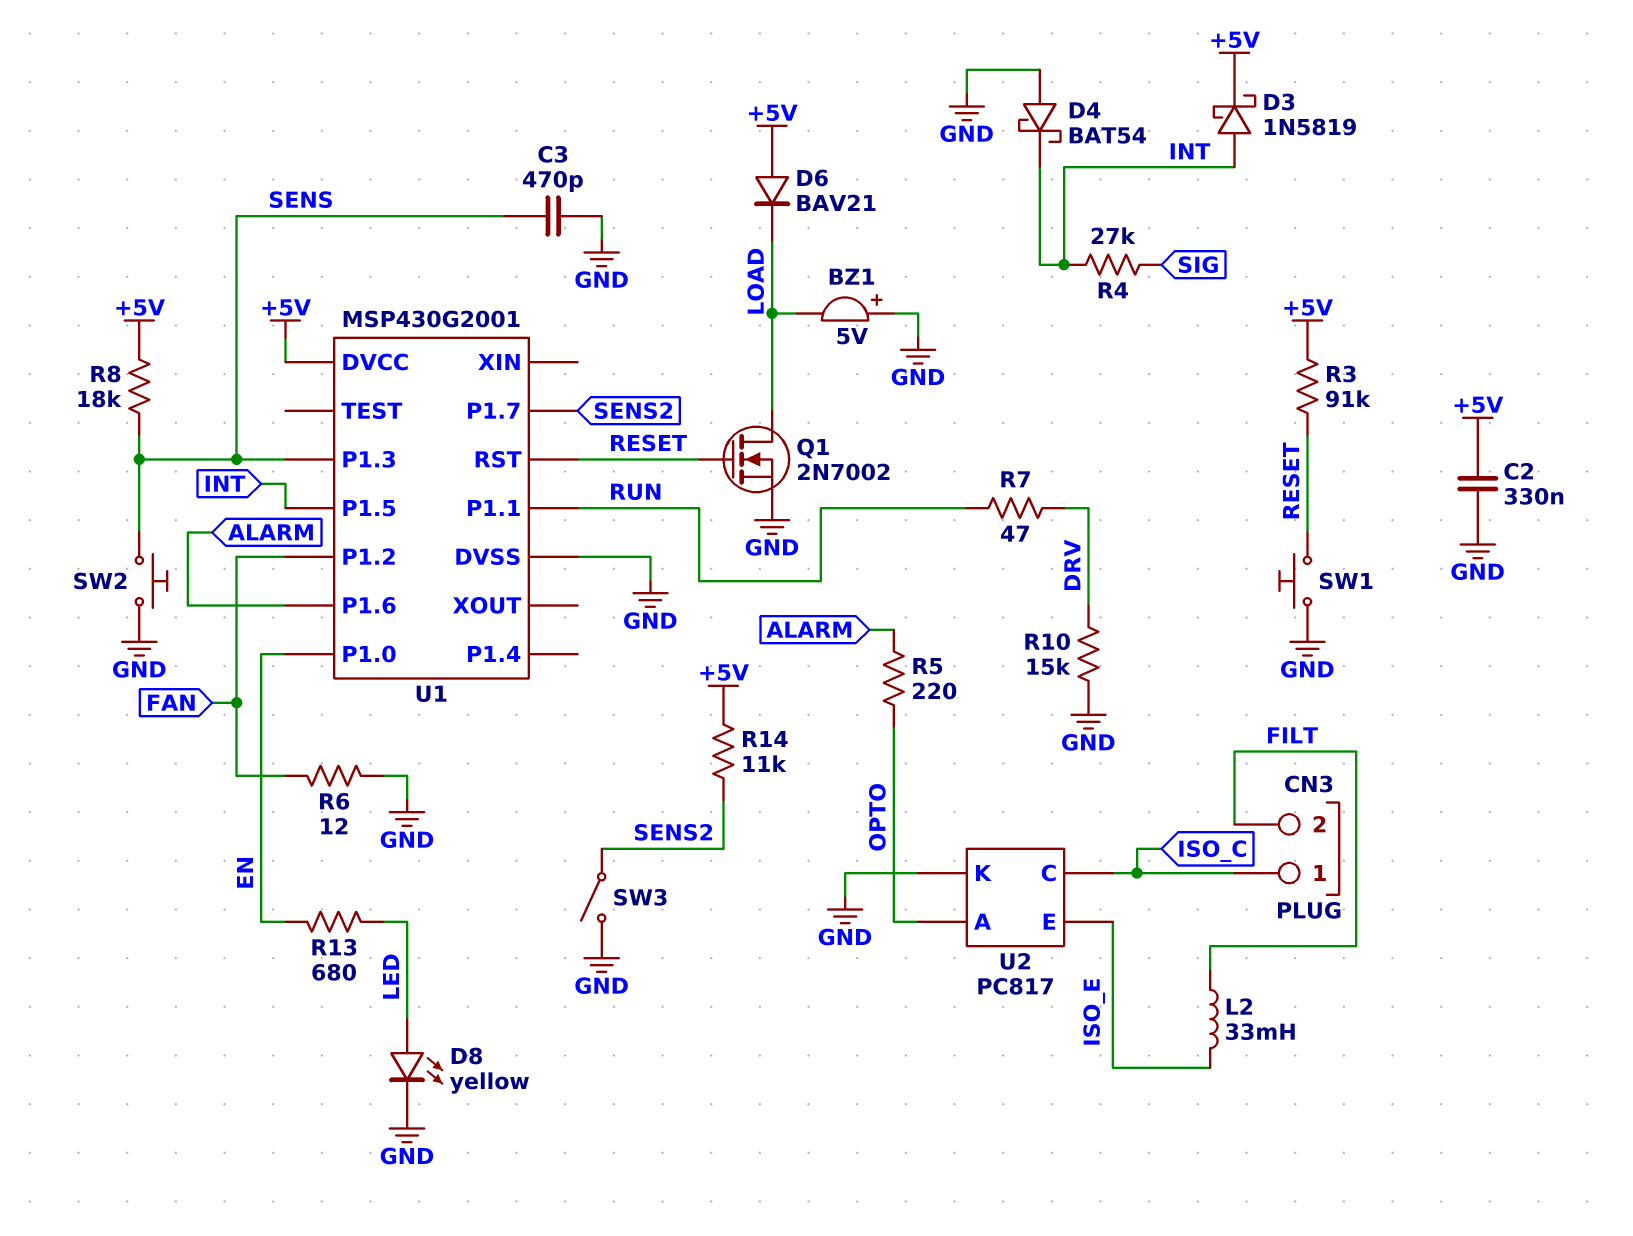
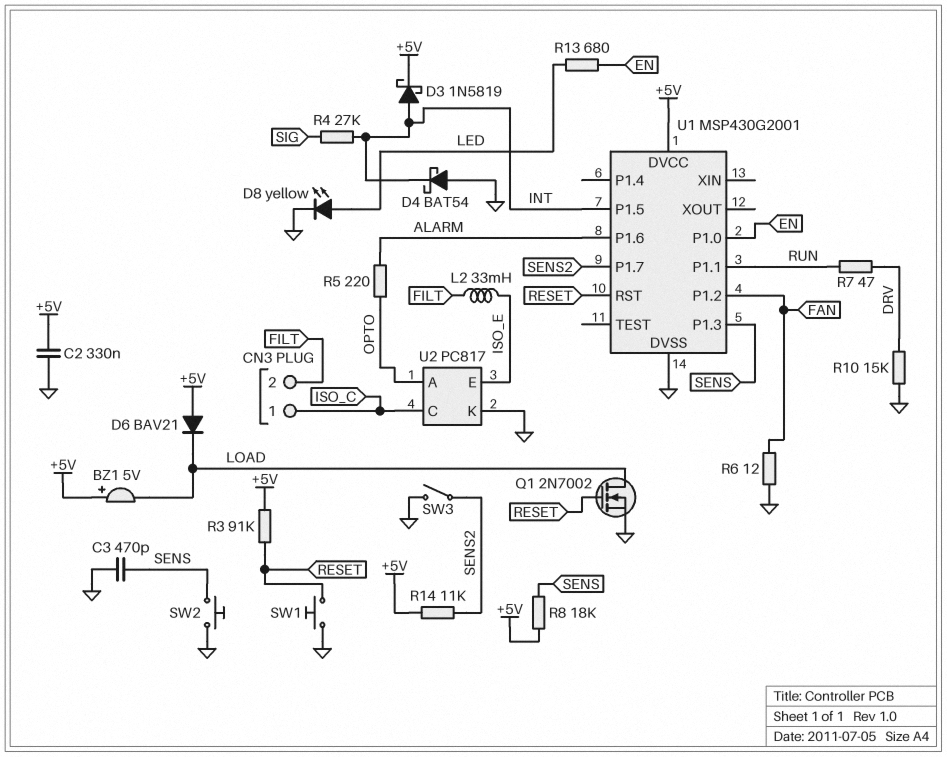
BZ1: buzzer 5V (plus GND, minus LOAD) -> buzzer 5V (plus +5V, minus LOAD)

